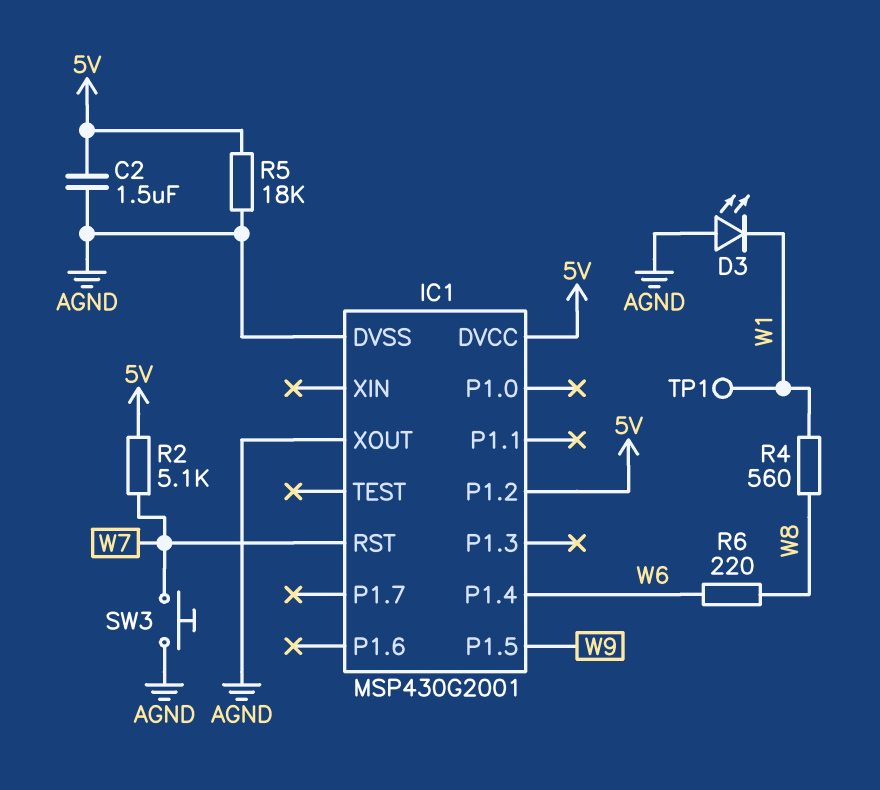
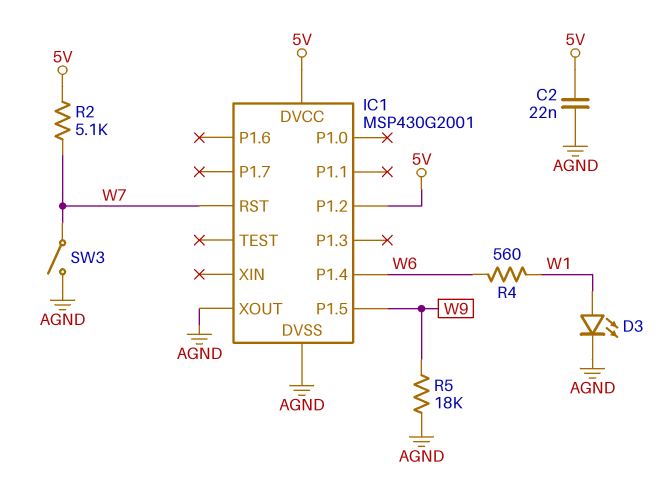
C2: 1.5uF (5V, AGND) -> 22nF (5V, AGND)
D3: LED (A AGND, K W1) -> LED (A W1, K AGND)
R4: 560 (W1, W8) -> 560 (W1, W6)
R5: 18k (5V, AGND) -> 18k (AGND, W9)
R6: 220 (W6, W8) -> none
SW3: button (AGND, W7) -> switch (AGND, W7)
TP1: test point (W1) -> none

